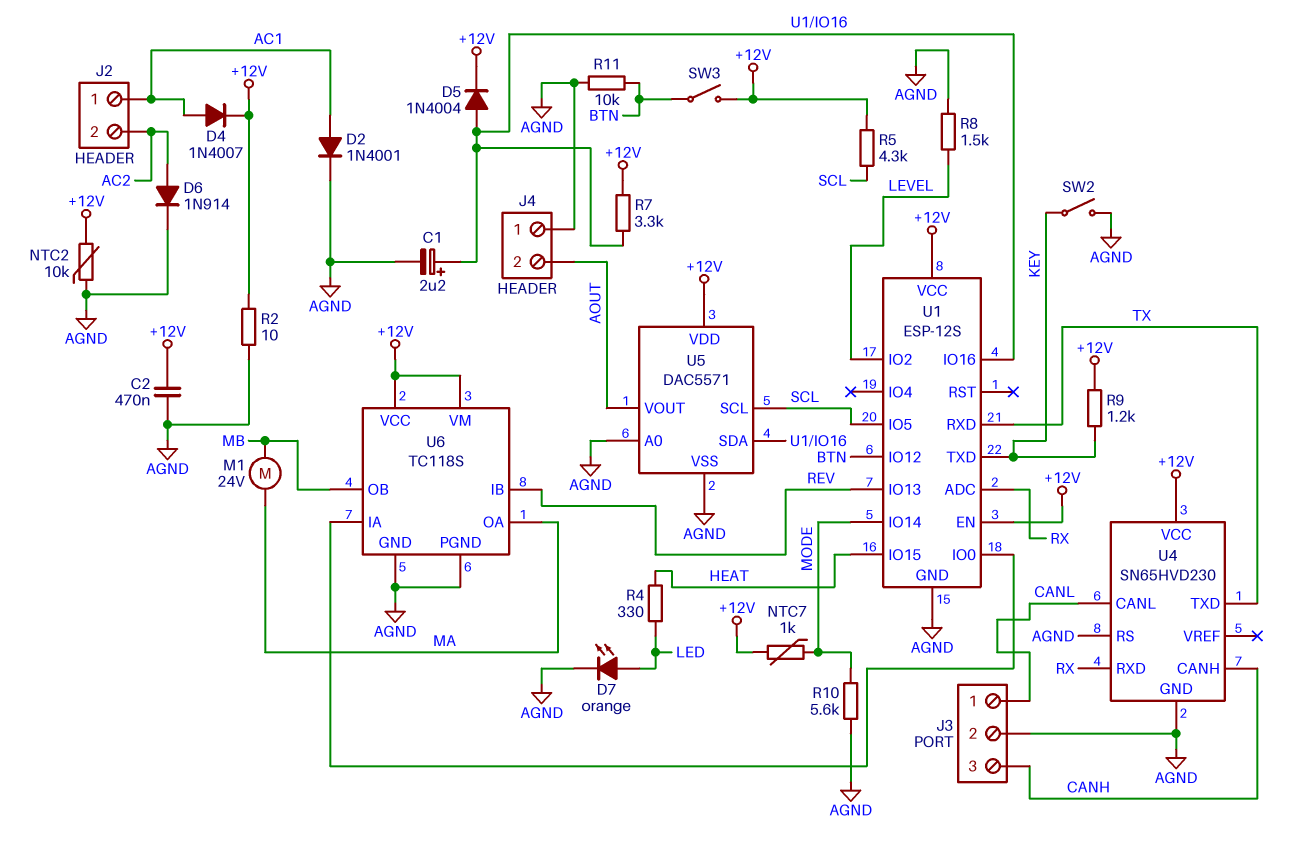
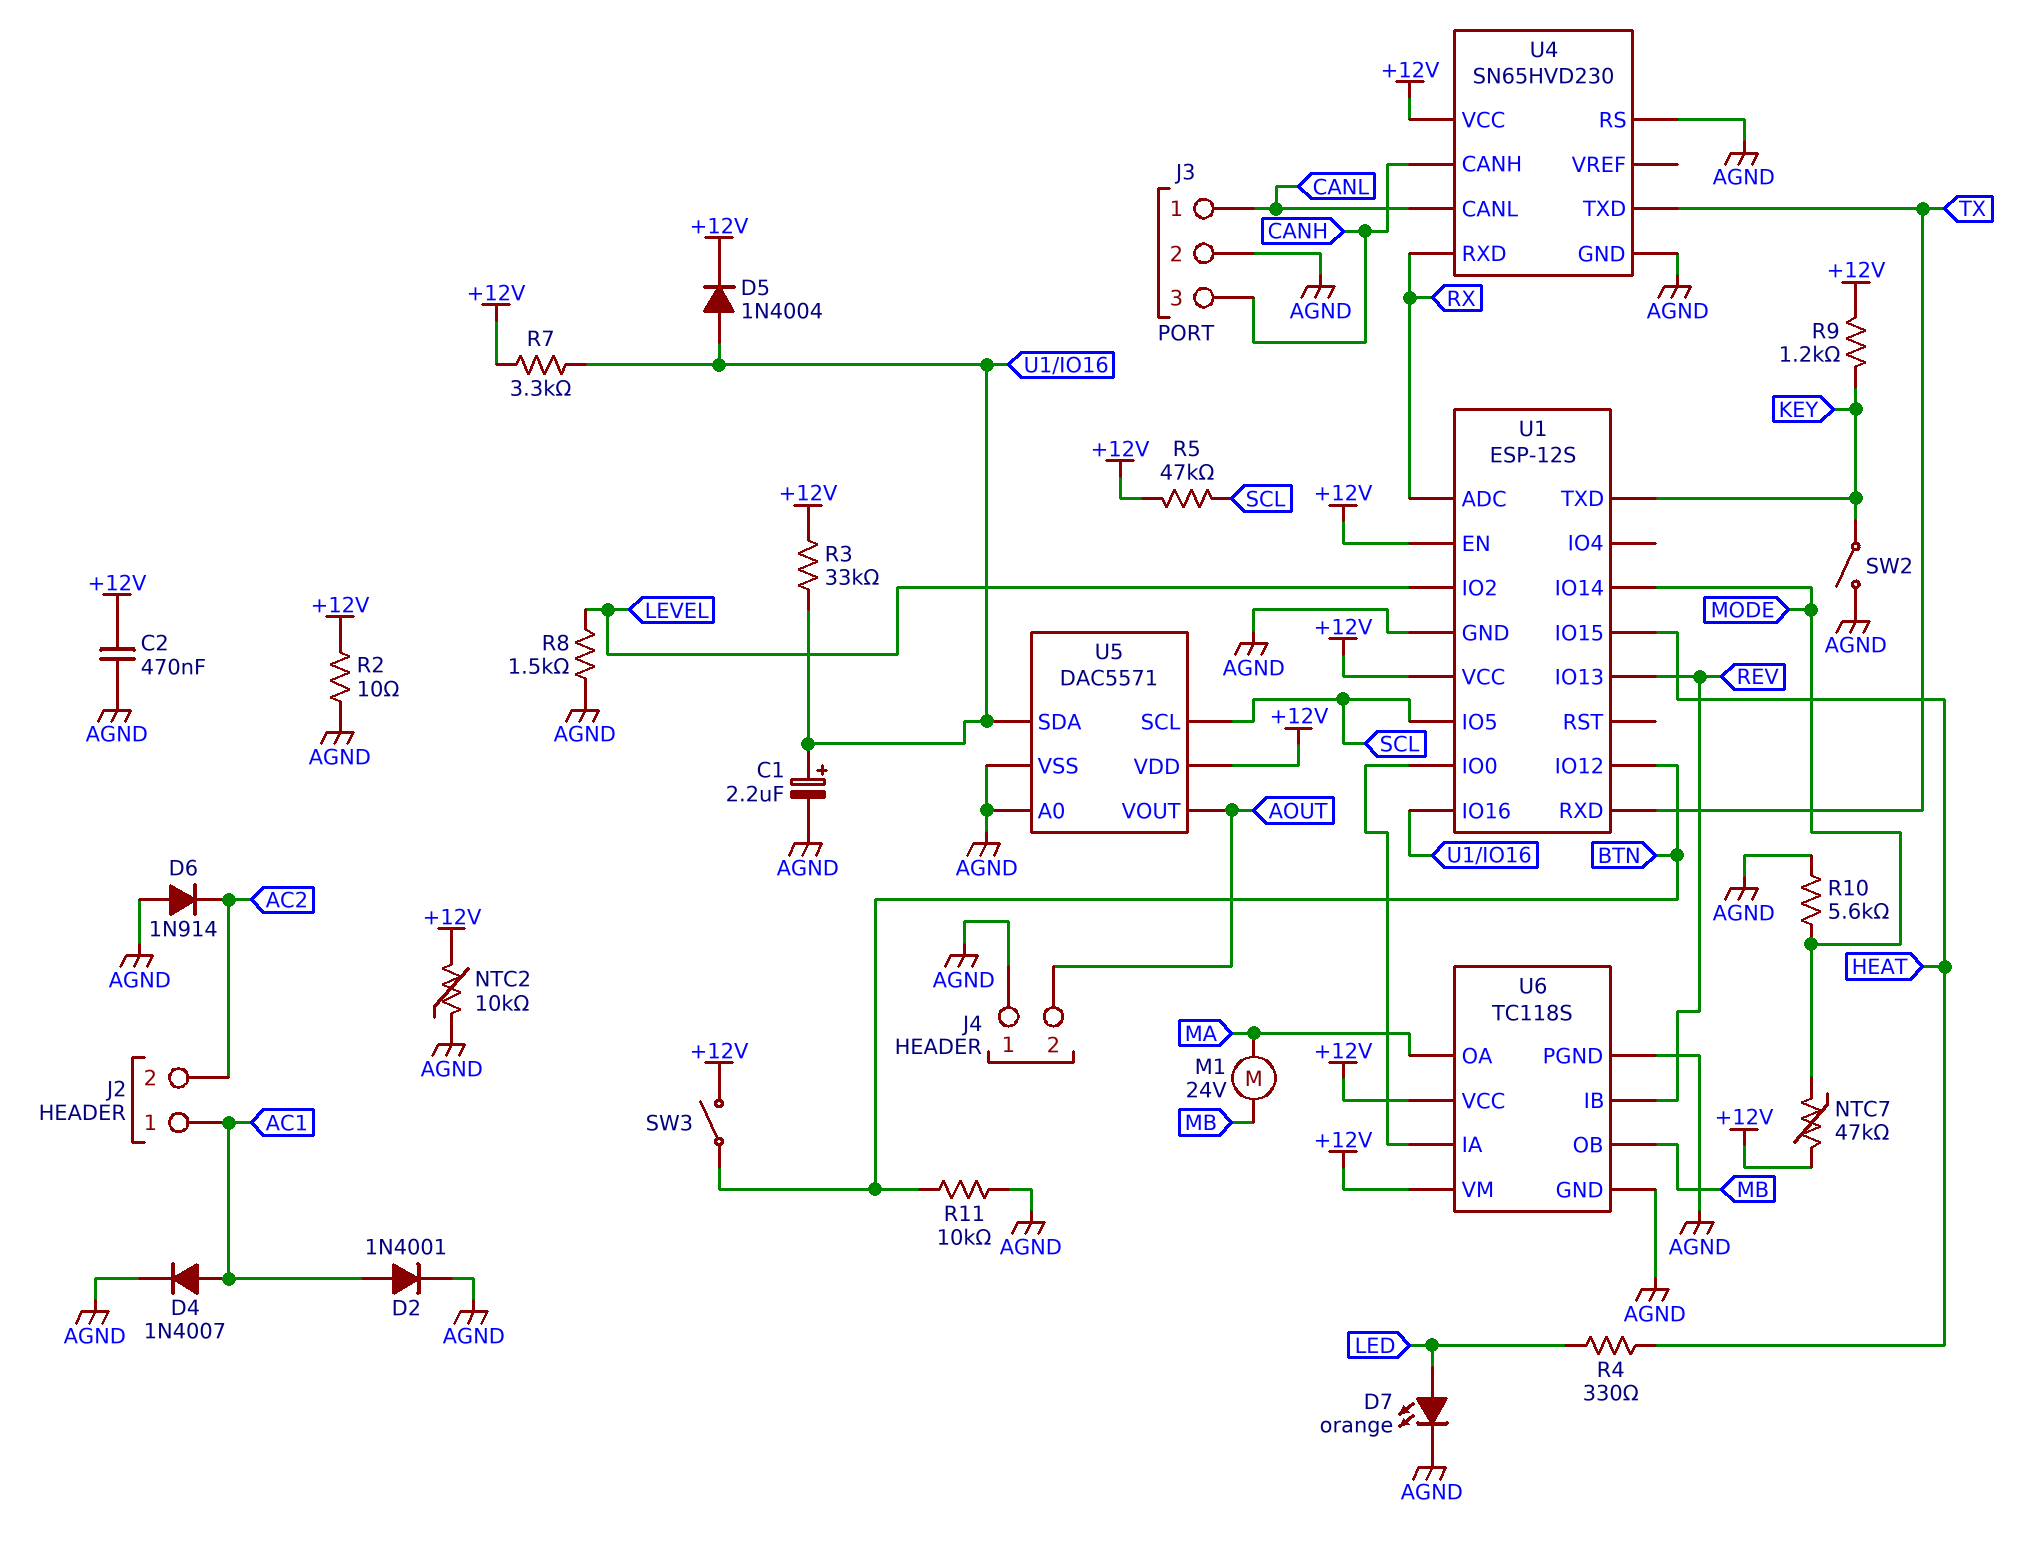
D4: diode 1N4007 (A AC1, K +12V) -> diode 1N4007 (A AC1, K AGND)
D6: diode 1N914 (A AC2, K AGND) -> diode 1N914 (A AGND, K AC2)
NTC7: 1k (+12V, MODE) -> 47k (+12V, MODE)
R3: none -> 33k (+12V, U1/IO16)
R5: 4.3k (+12V, SCL) -> 47k (+12V, SCL)

